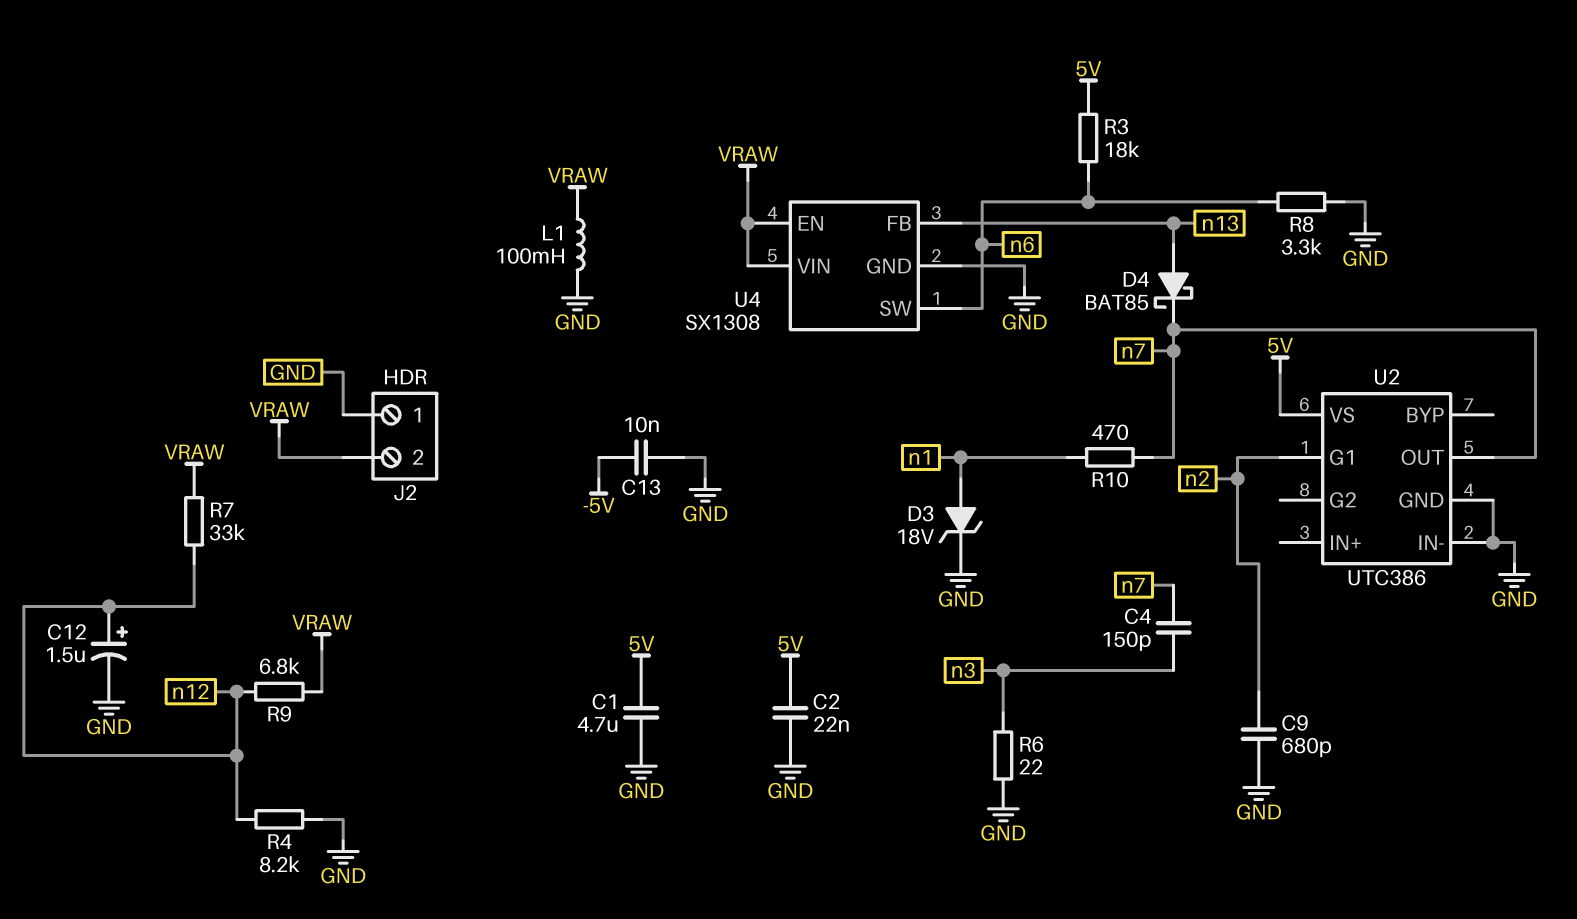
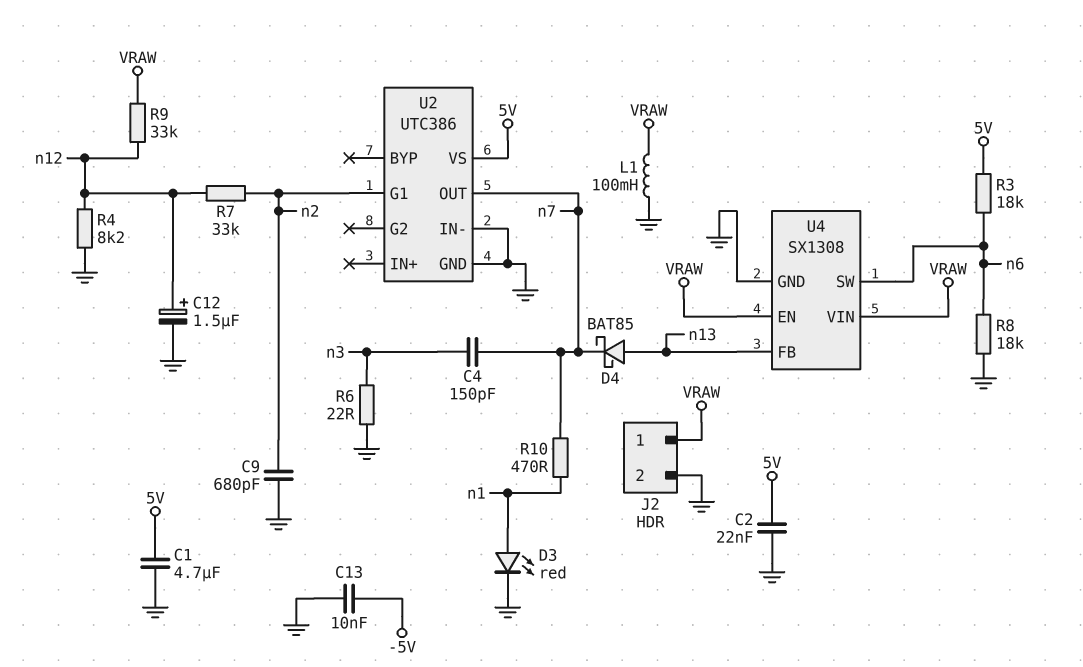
D3: zener 18V (A n1, K GND) -> LED red (A n1, K GND)
J2 pin 1: GND -> VRAW
J2 pin 2: VRAW -> GND
R7: 33k (VRAW, n12) -> 33k (n2, n12)
R8: 3.3k (GND, n6) -> 18k (GND, n6)
R9: 6.8k (VRAW, n12) -> 33k (VRAW, n12)

